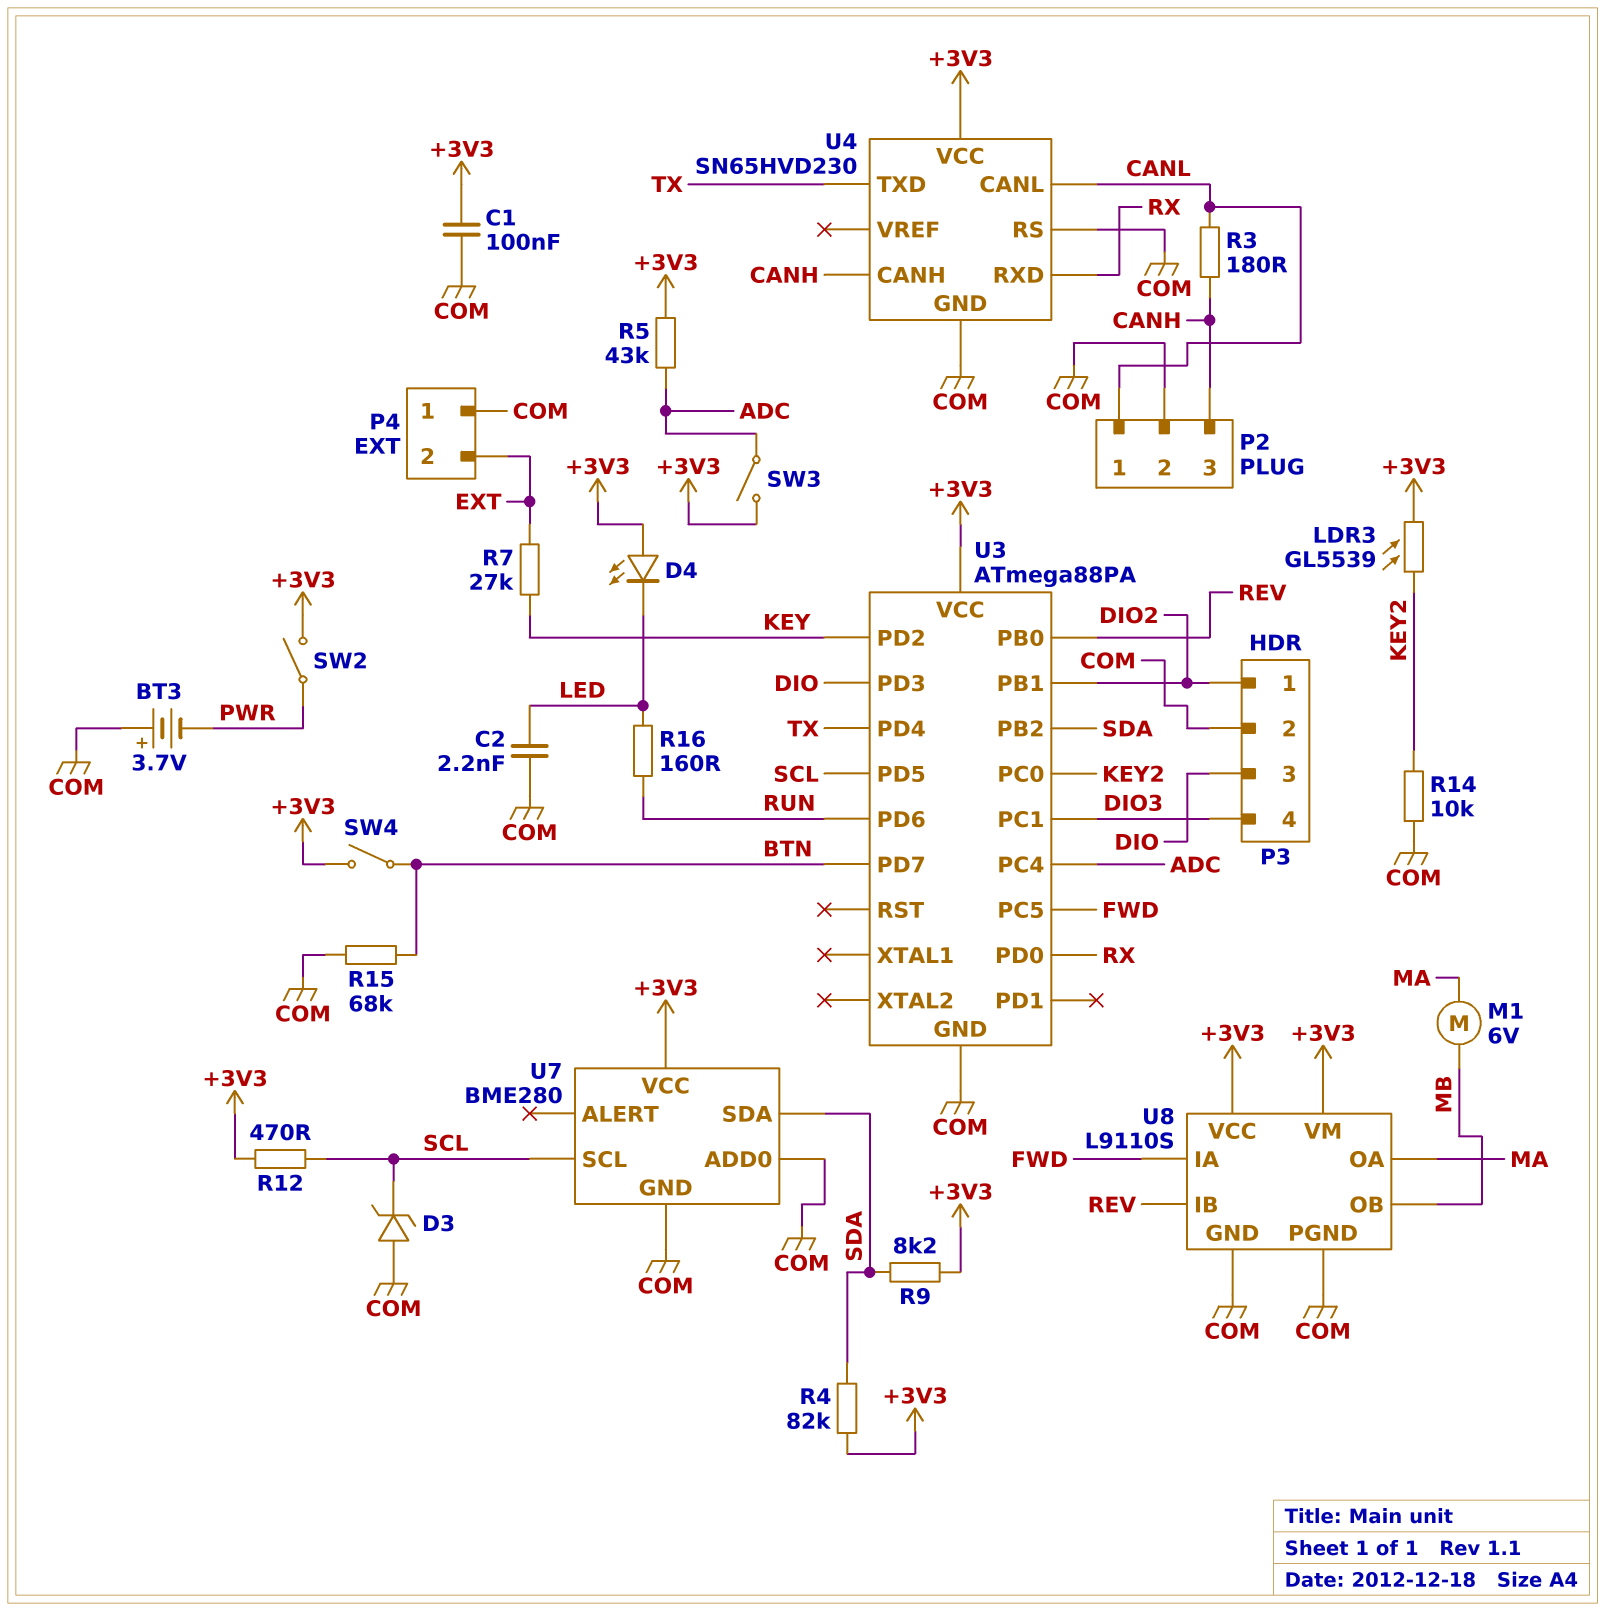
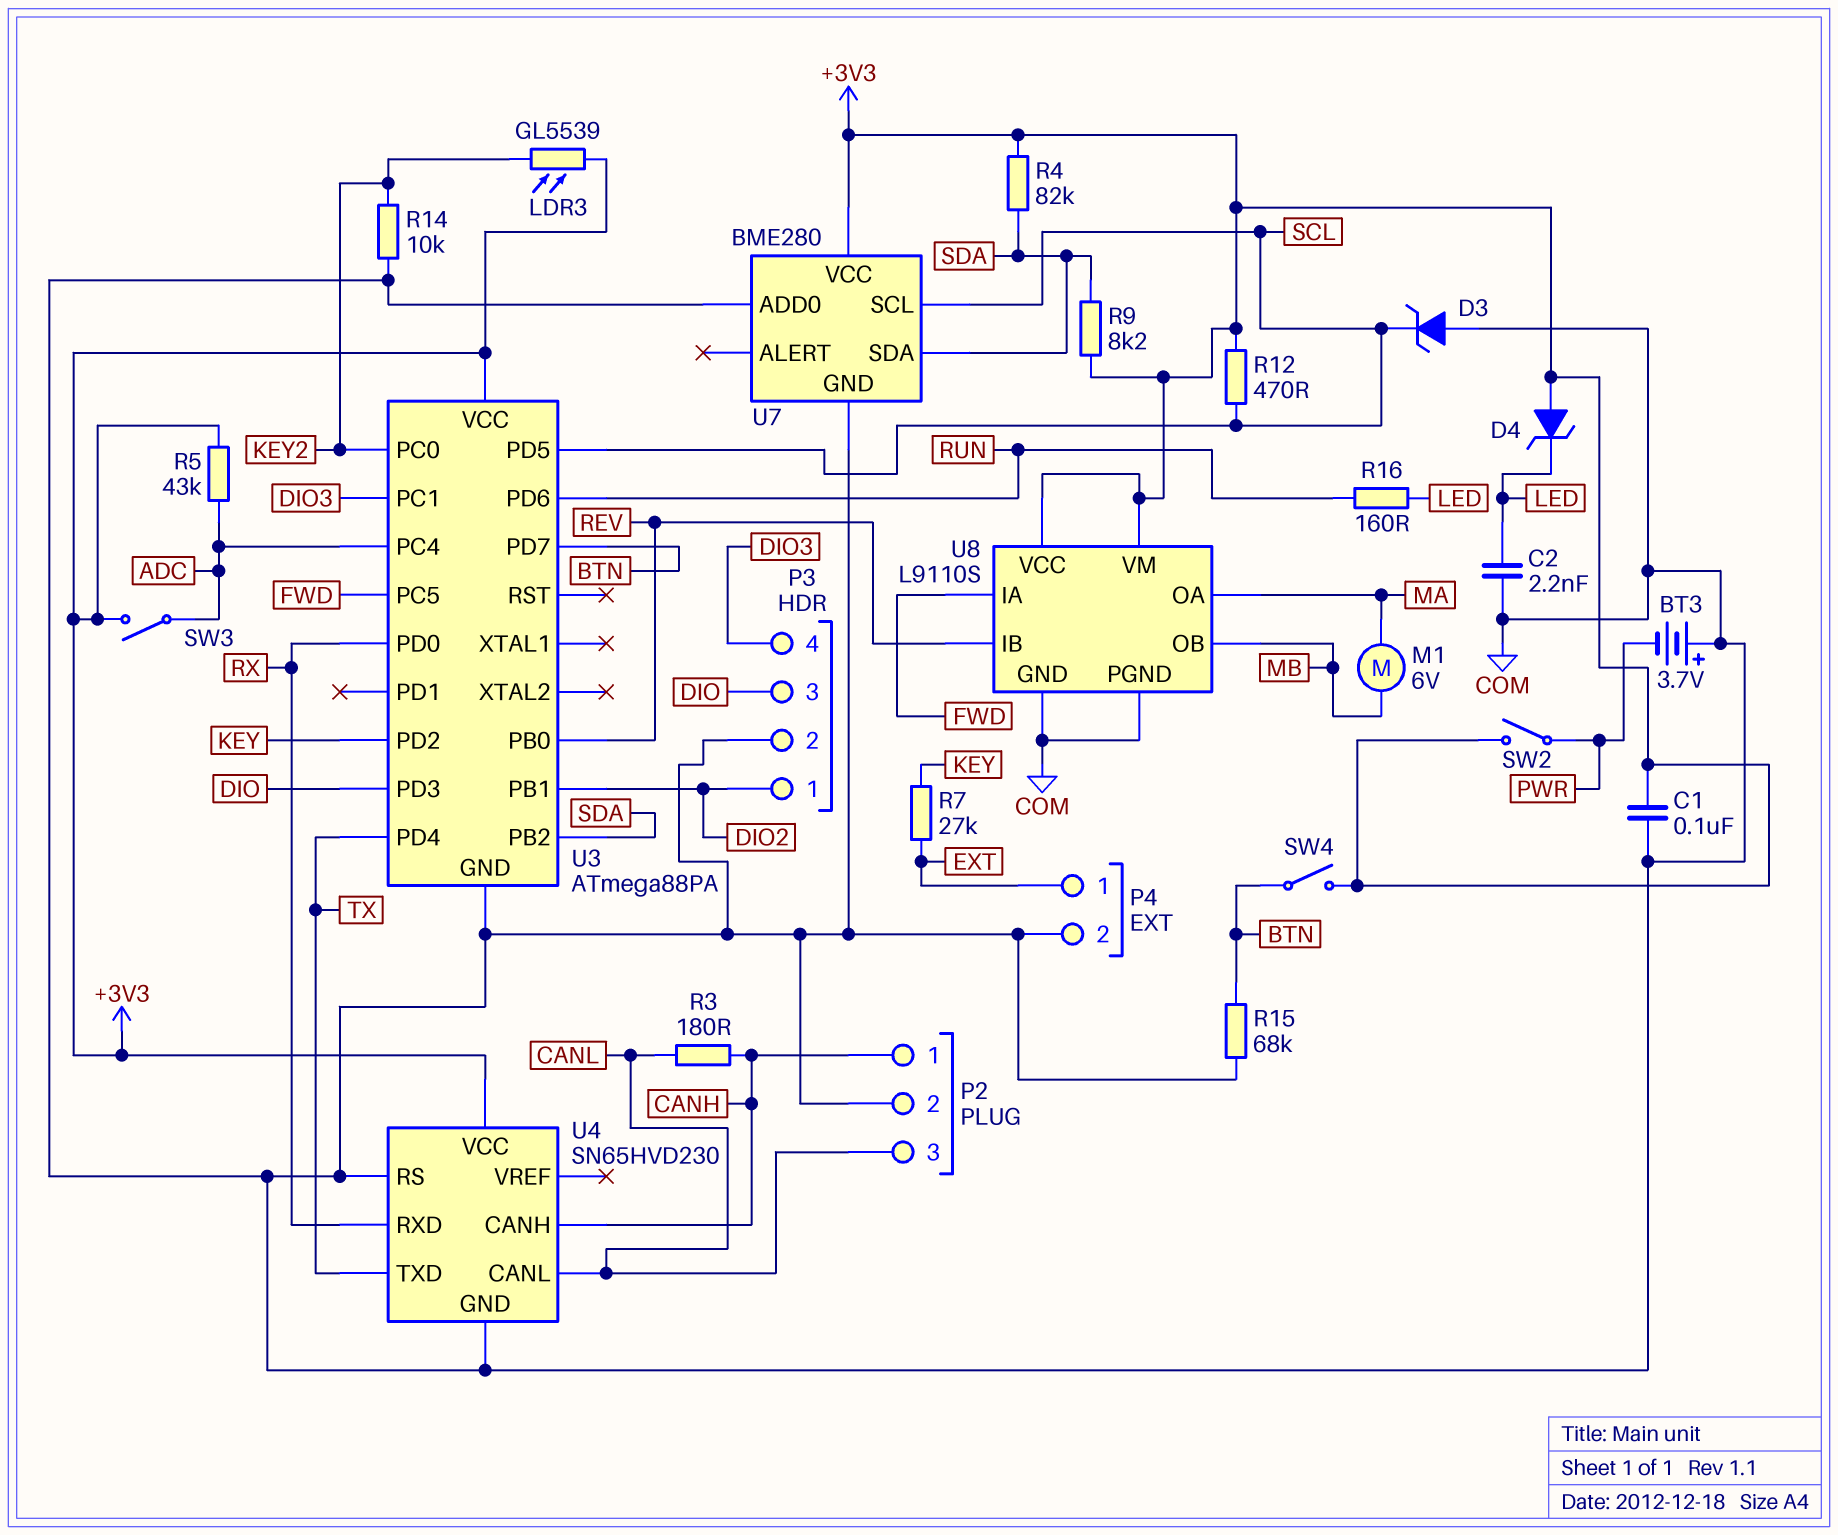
D4: LED (A +3V3, K LED) -> zener (A +3V3, K LED)
P2 pin 1: CANL -> CANH
P2 pin 3: CANH -> CANL
P4 pin 1: COM -> EXT
P4 pin 2: EXT -> COM

